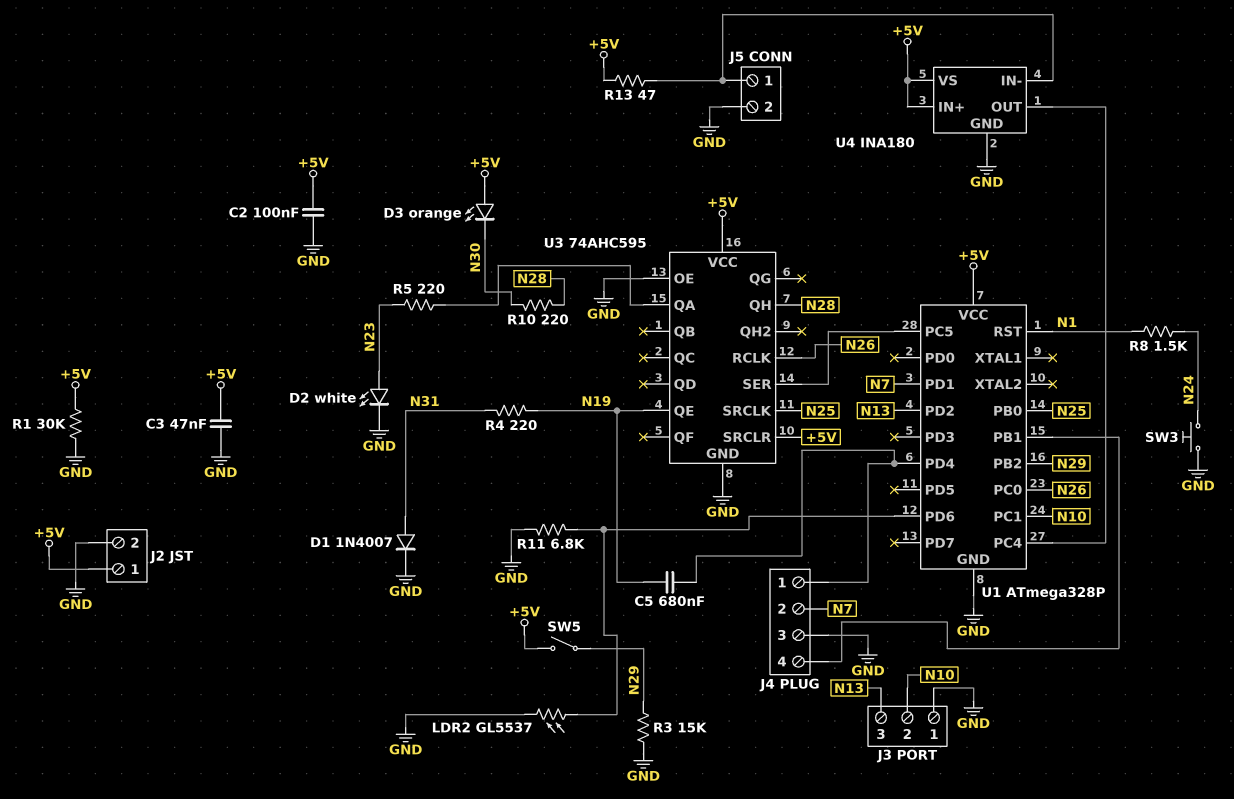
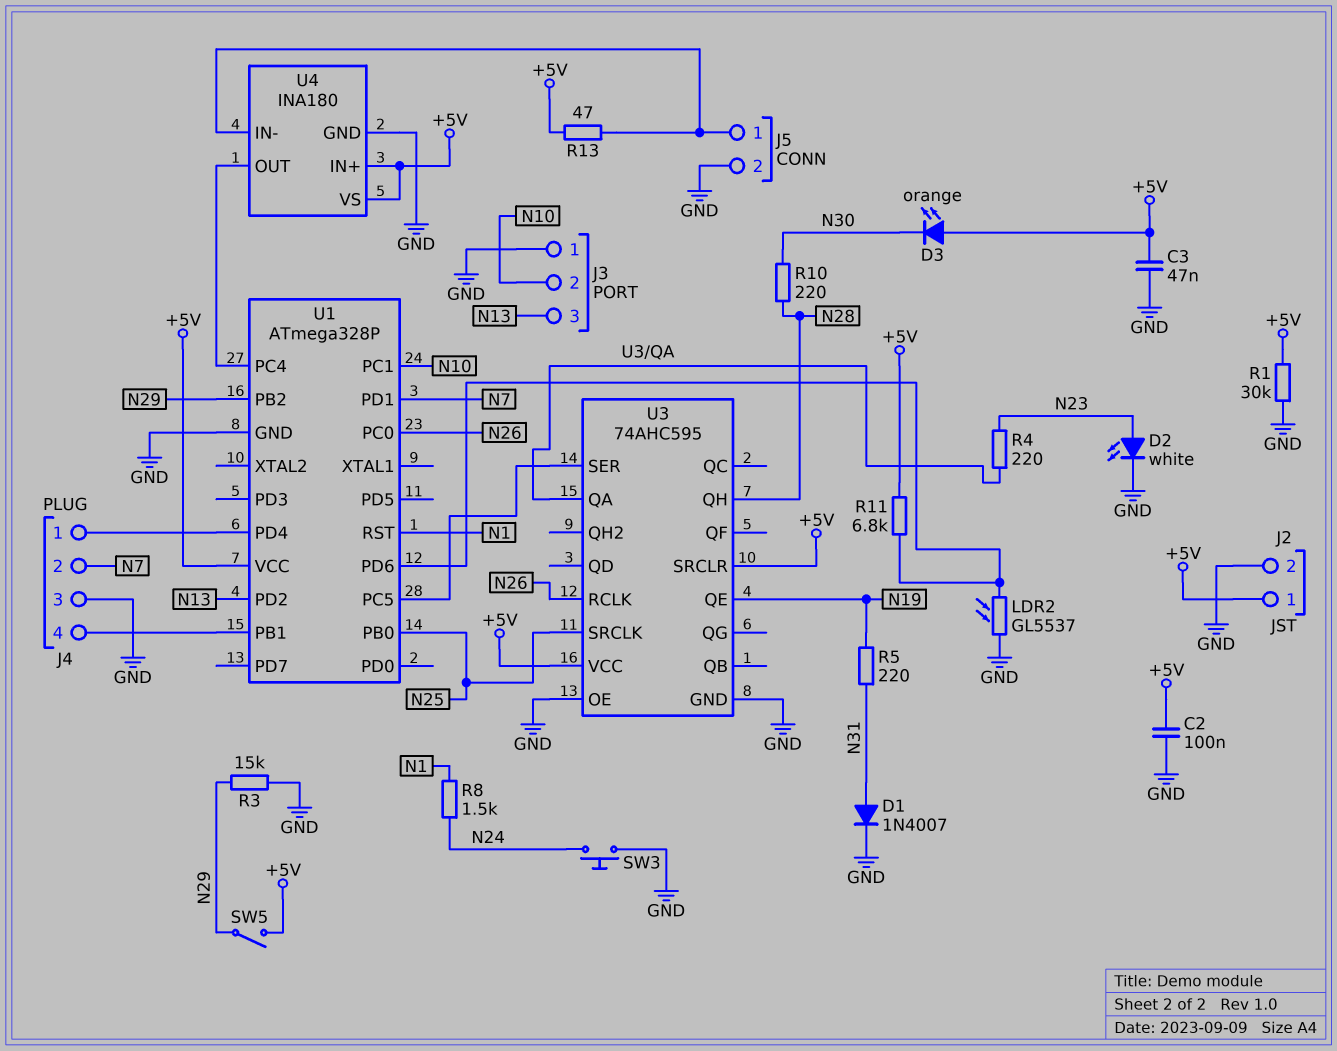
C5: 680nF (J4/1, N19) -> none
R4: 220 (N19, N31) -> 220 (N23, U3/QA)
R5: 220 (N23, U3/QA) -> 220 (N19, N31)
R11: 6.8k (GND, U1/PD6) -> 6.8k (+5V, U1/PD6)

